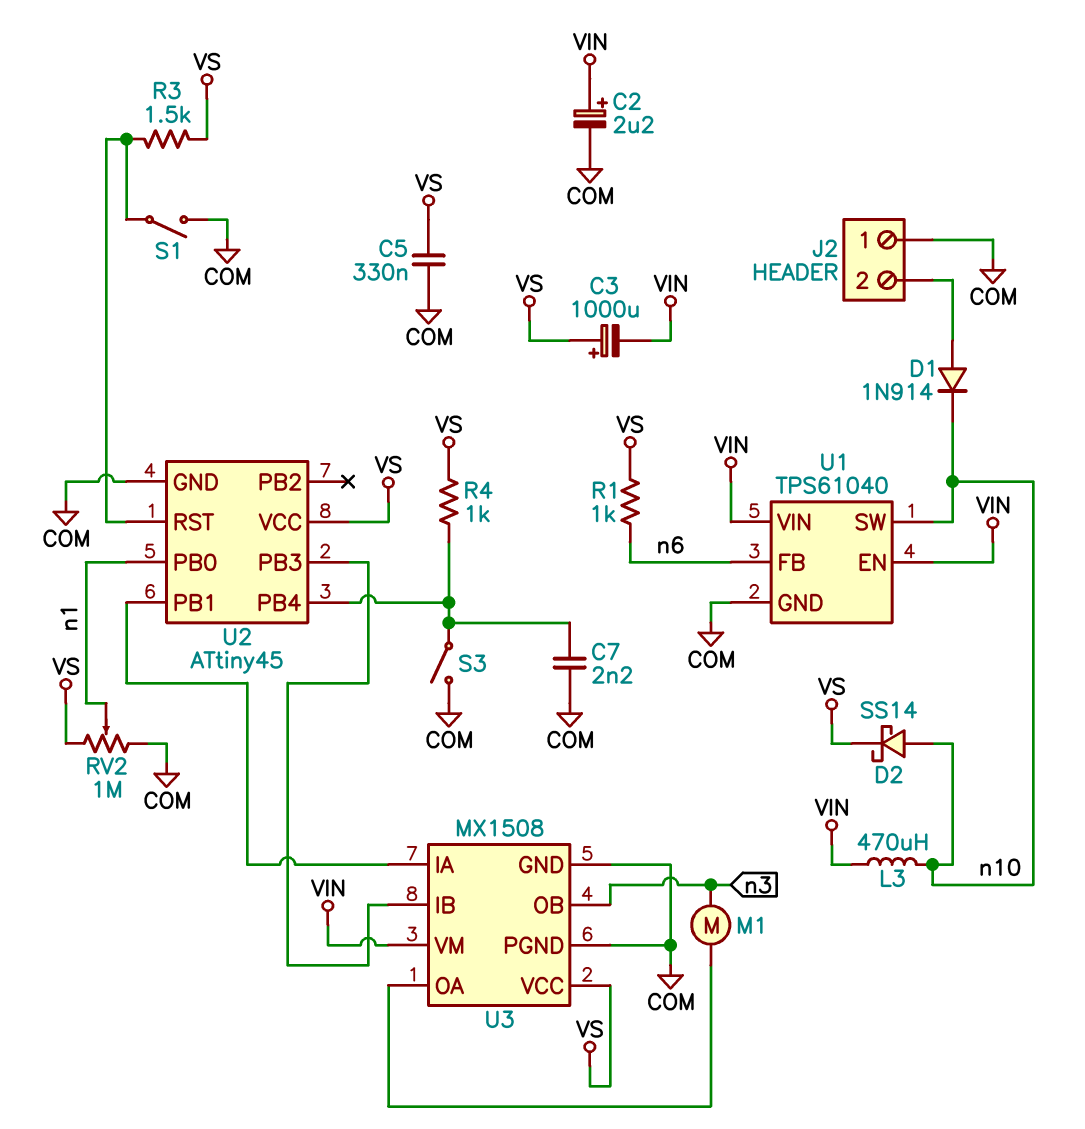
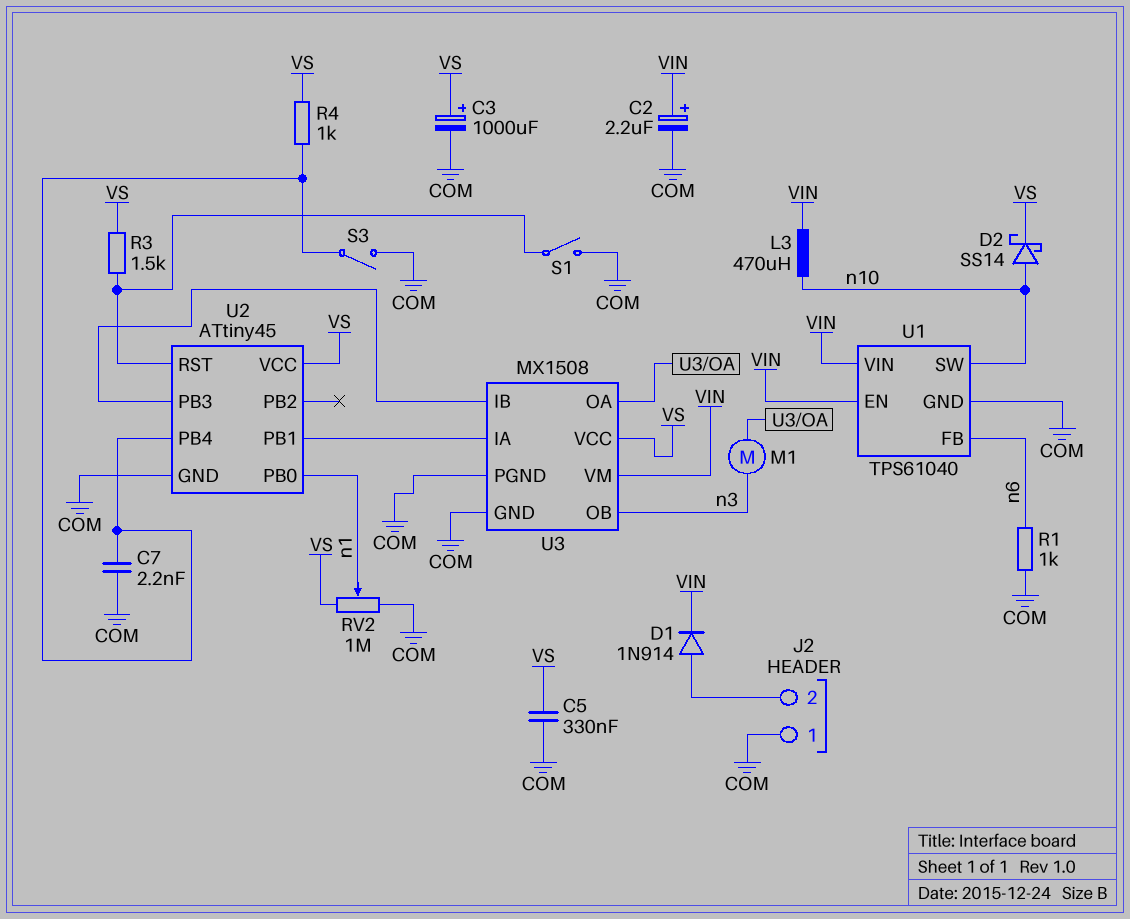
C3: 1000uF (plus VS, minus VIN) -> 1000uF (plus VS, minus COM)
D1: diode 1N914 (A J2/2, K n10) -> diode 1N914 (A J2/2, K VIN)
R1: 1k (VS, n6) -> 1k (COM, n6)

